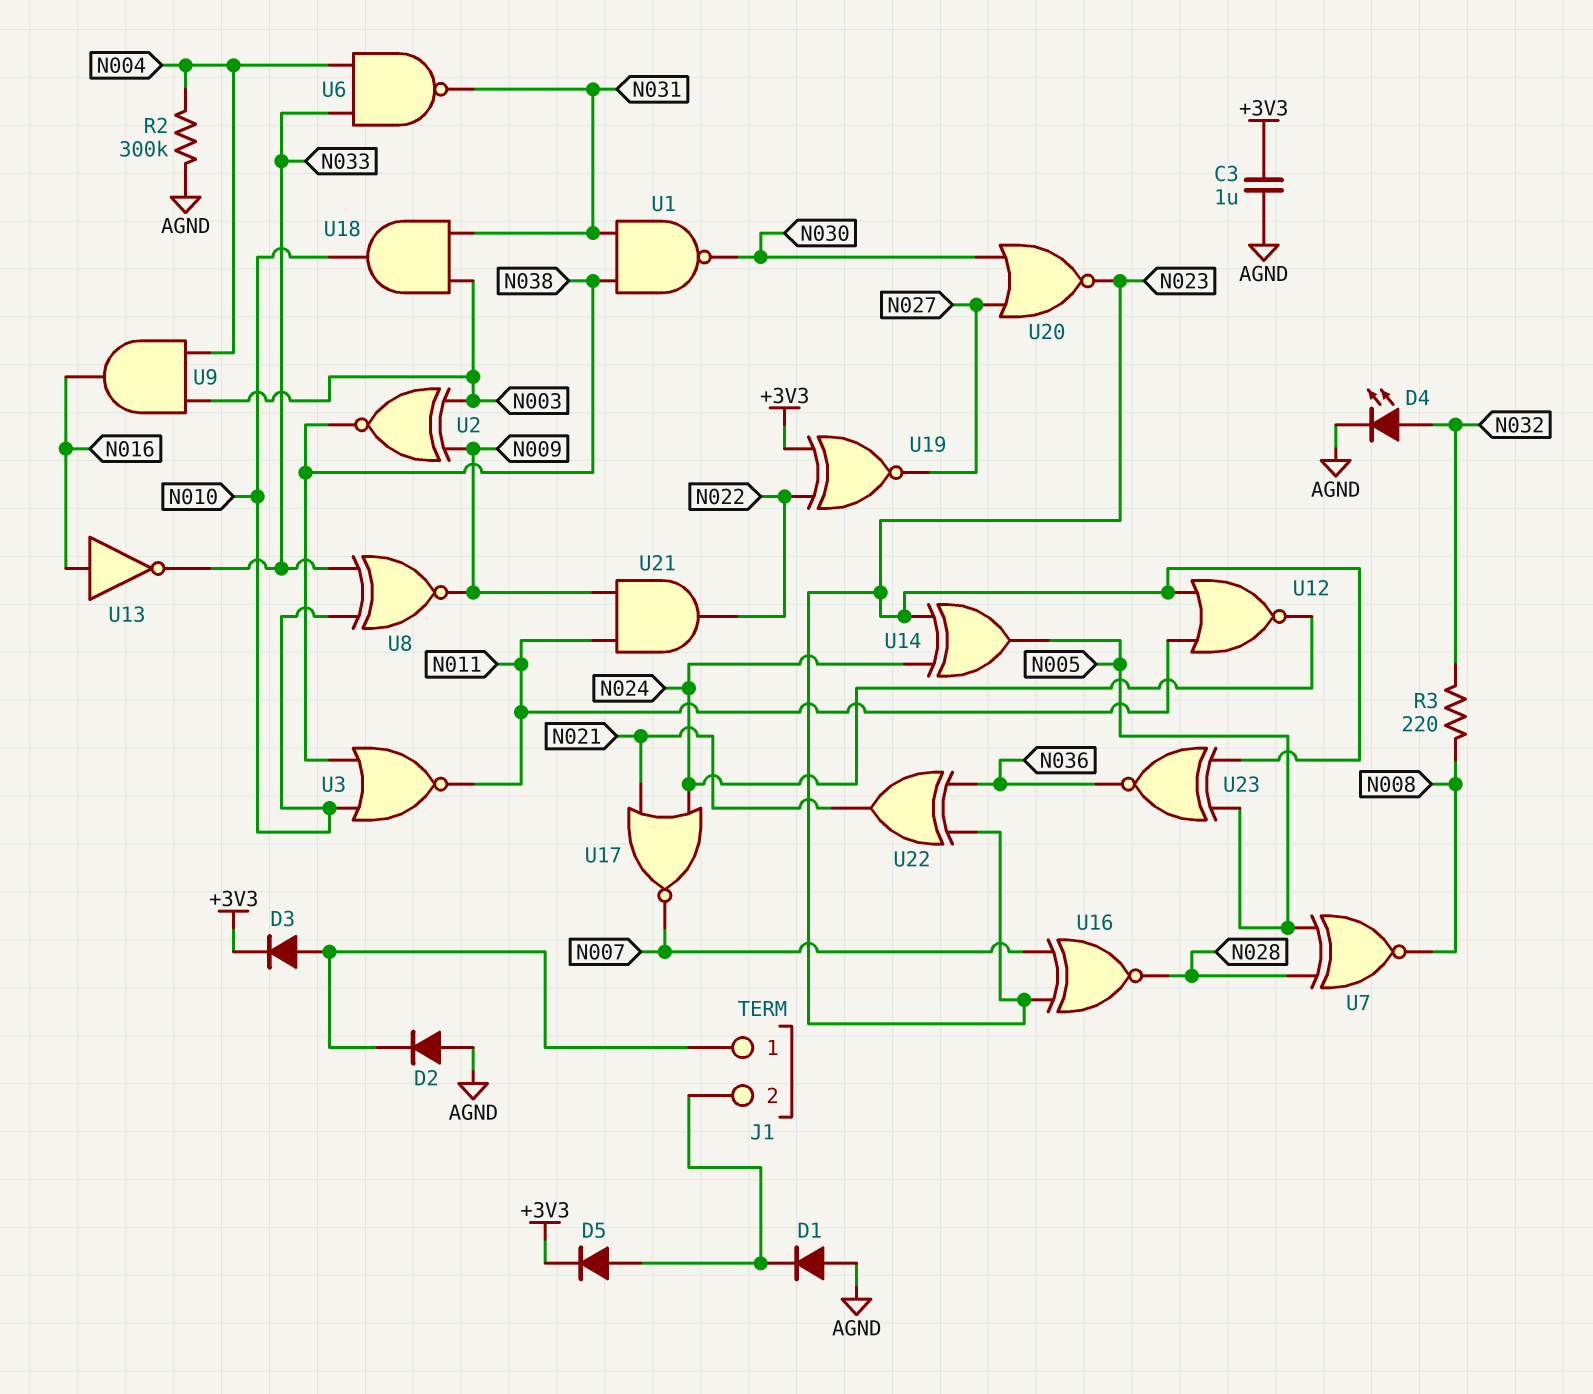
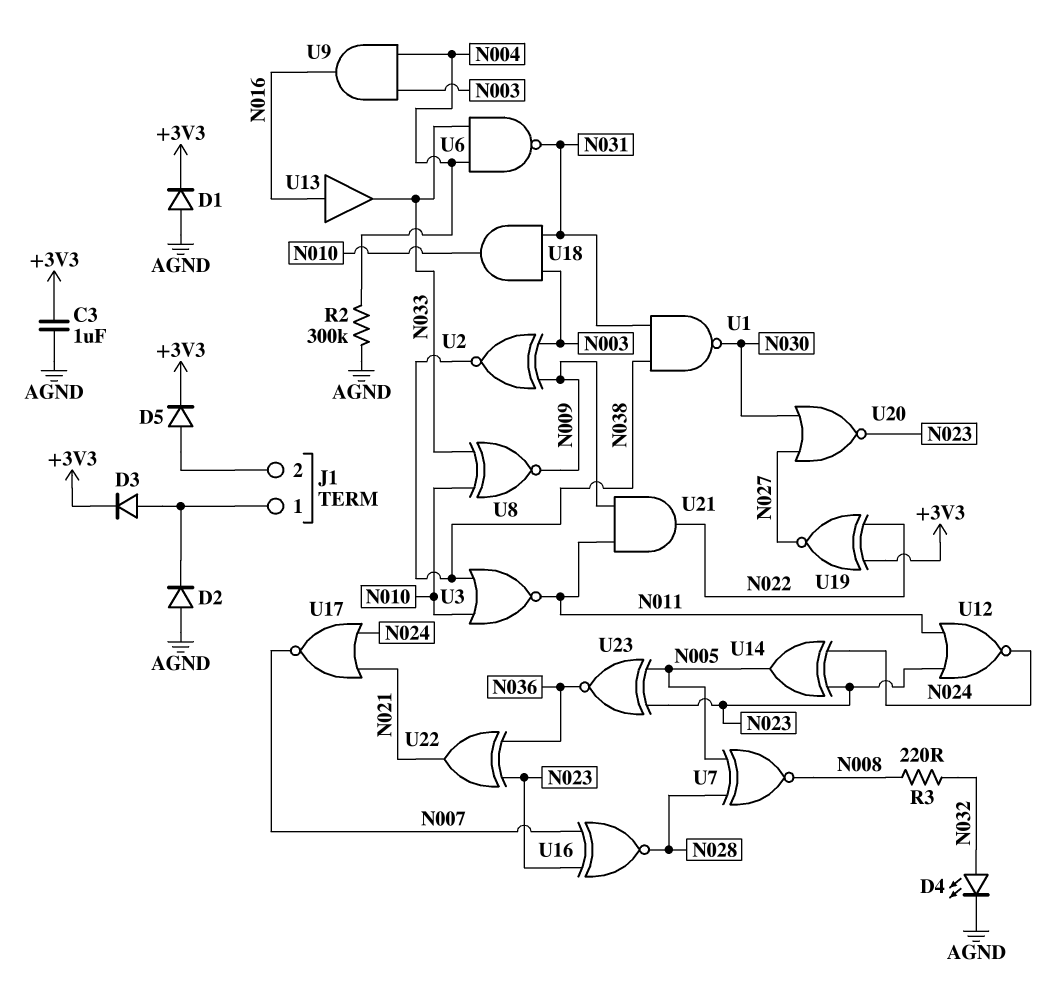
D1: diode (A AGND, K J1/2) -> diode (A AGND, K +3V3)
U13: NOT (in N016, out N033) -> buffer (in N016, out N033)

